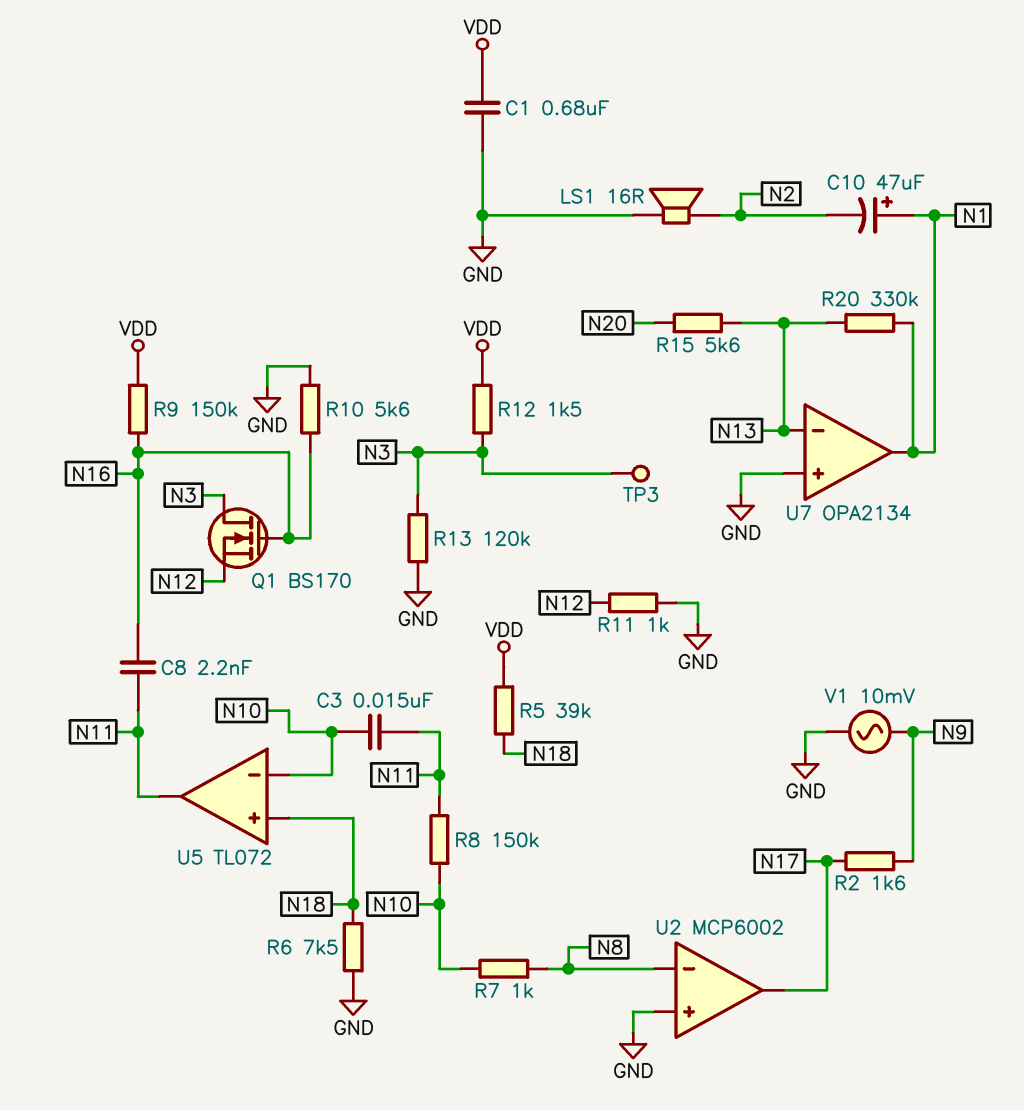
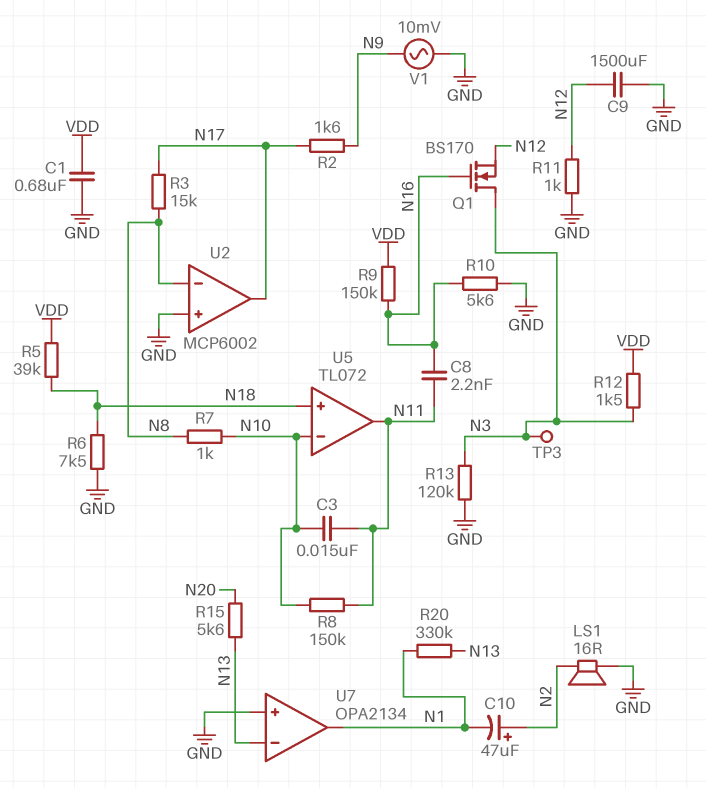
C9: none -> 1500uF (GND, N12)
C10: 47uF (plus N1, minus N2) -> 47uF (plus N2, minus N1)
R3: none -> 15k (N8, N17)

